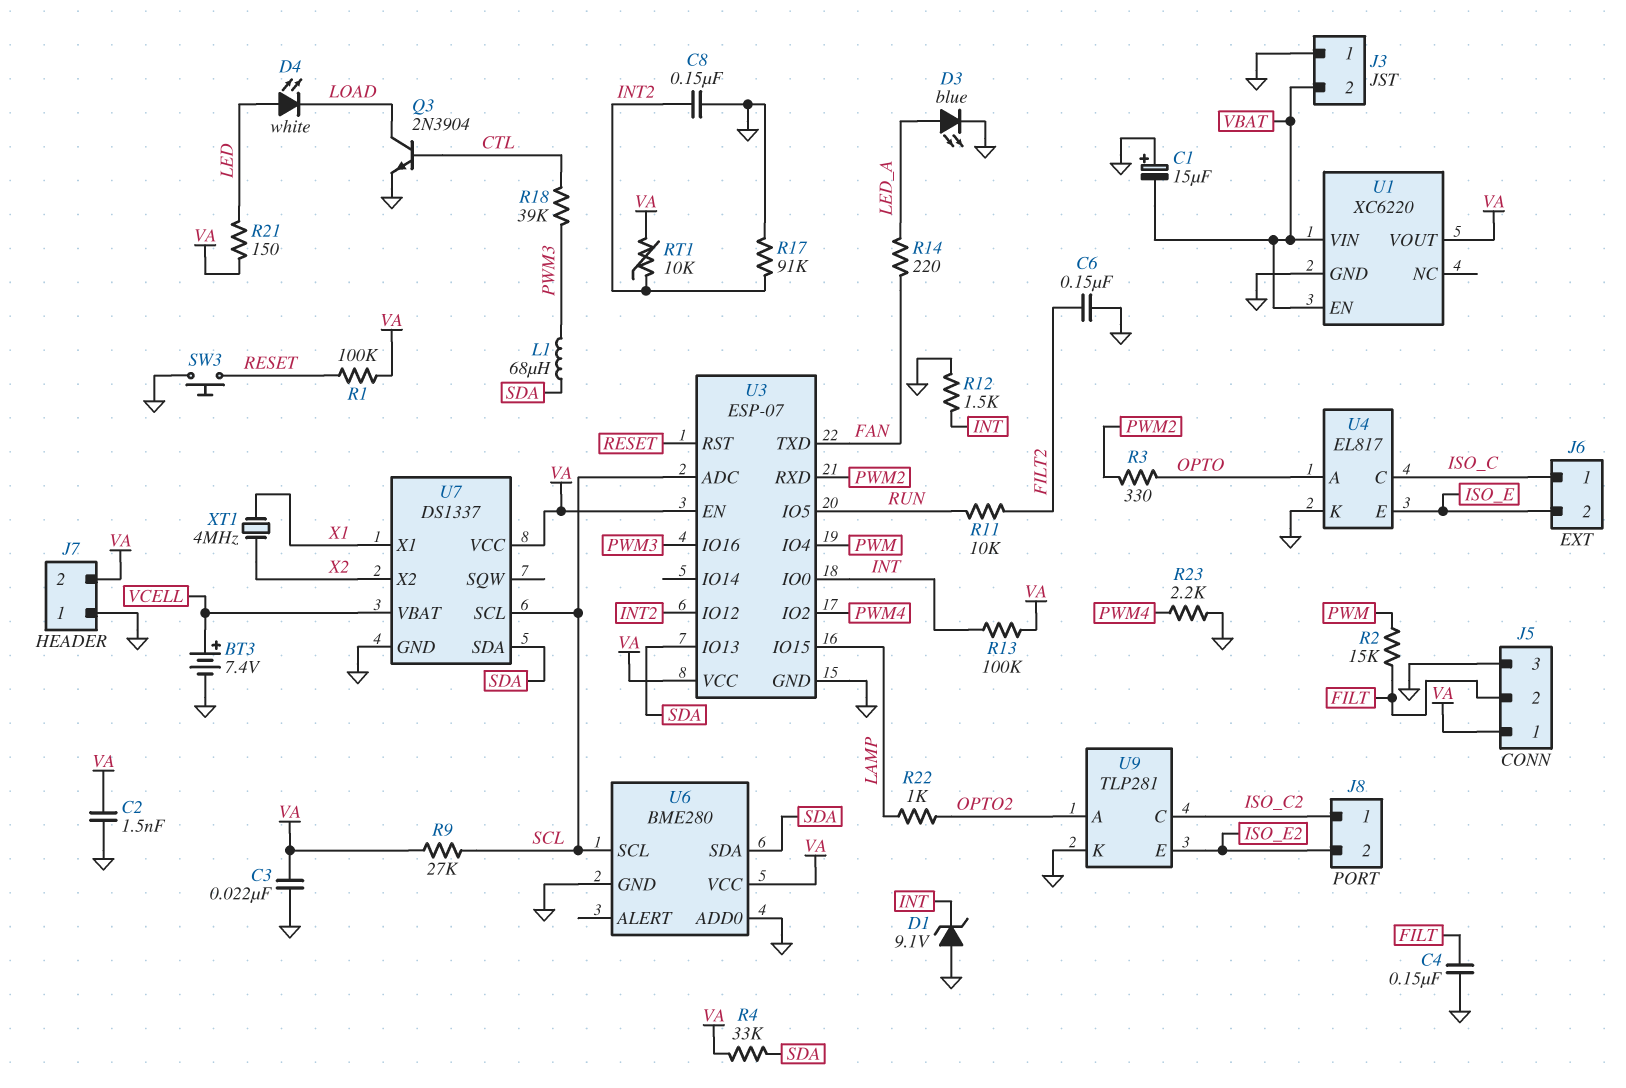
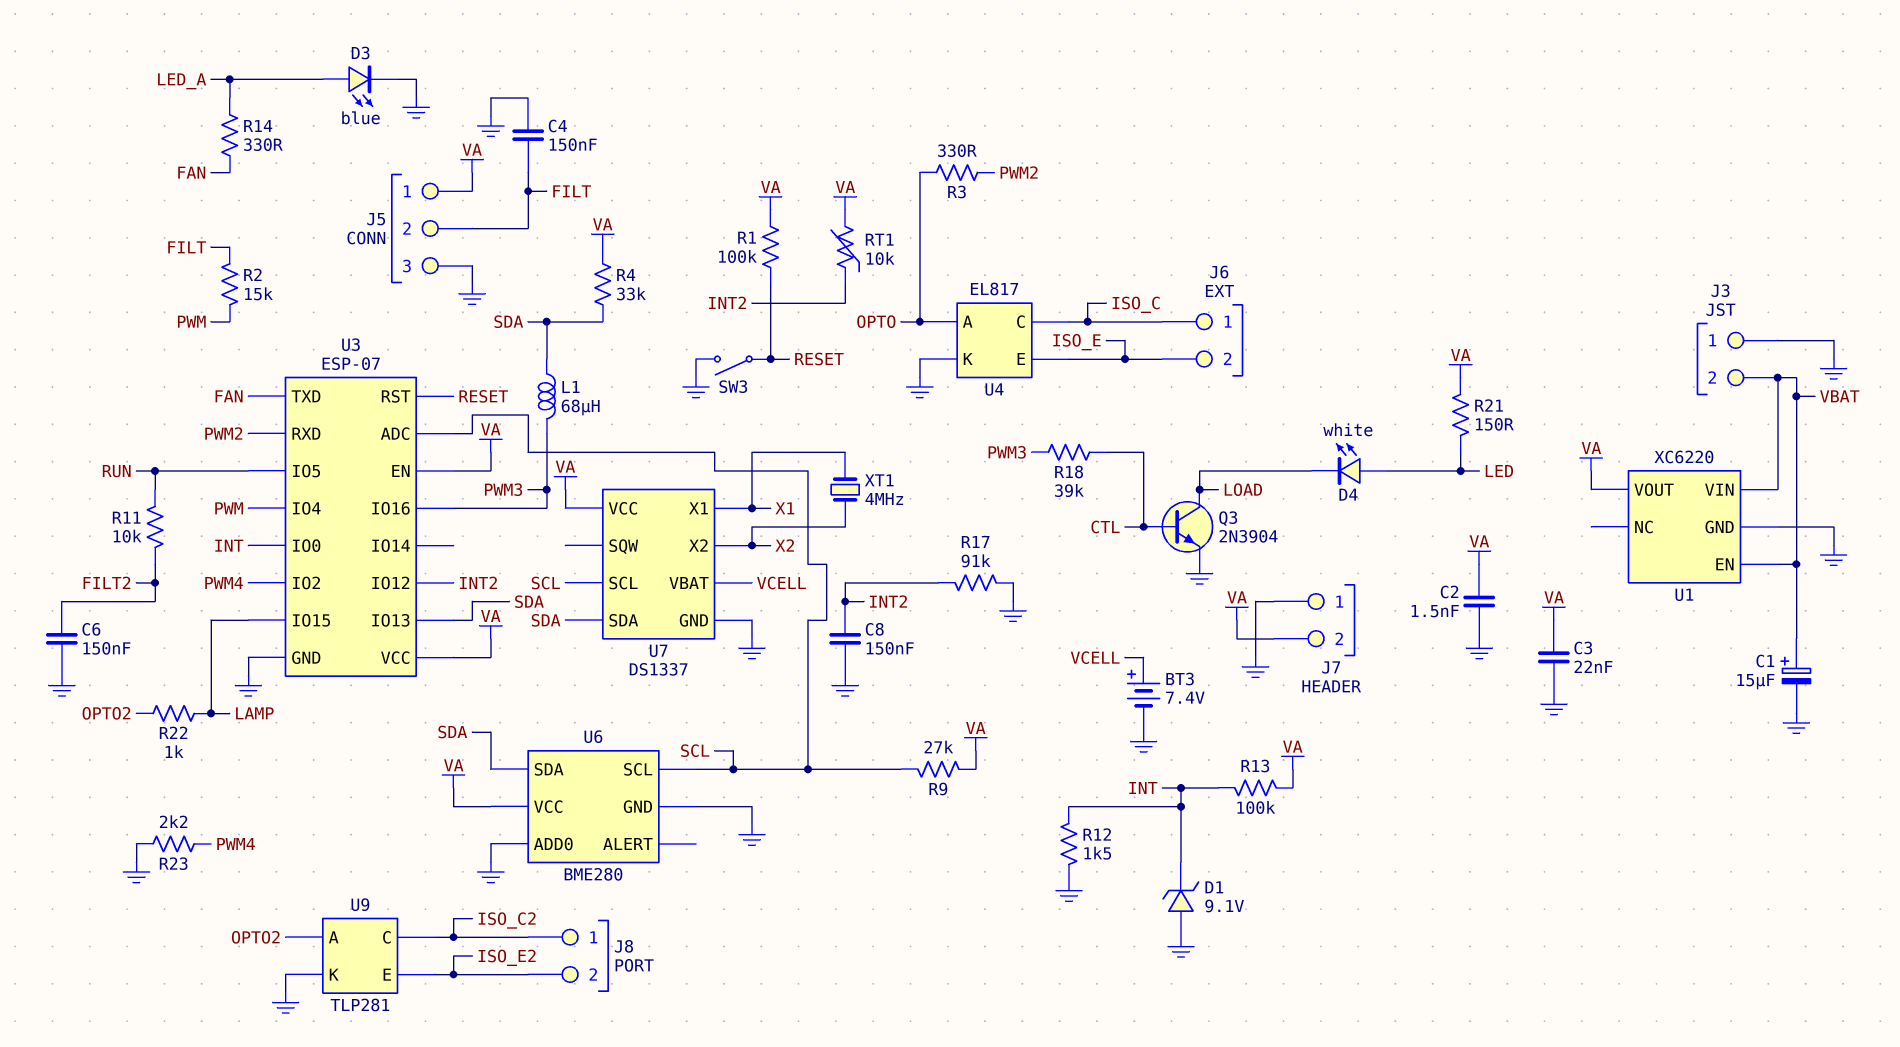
C1: 15uF (plus GND, minus VBAT) -> 15uF (plus VBAT, minus GND)
R14: 220 (FAN, LED_A) -> 330 (FAN, LED_A)
SW3: button (GND, RESET) -> switch (GND, RESET)

